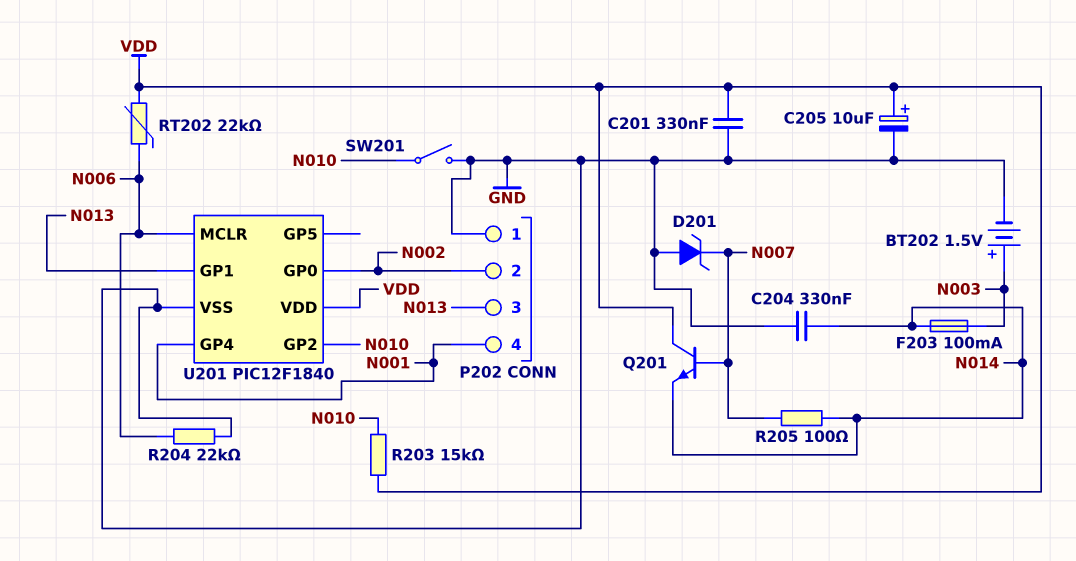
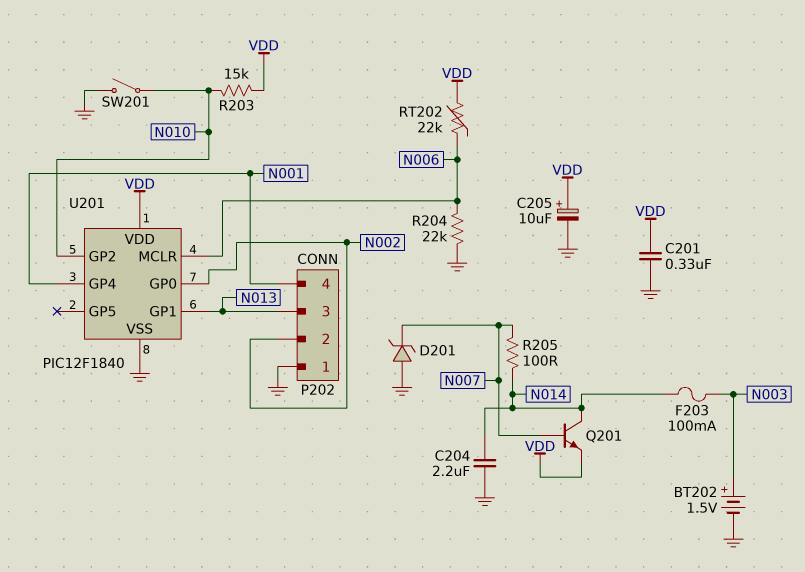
C204: 330nF (GND, N014) -> 2.2uF (GND, N014)
Q201: NPN (B N007, C VDD, E N014) -> NPN (B N007, C N014, E VDD)

